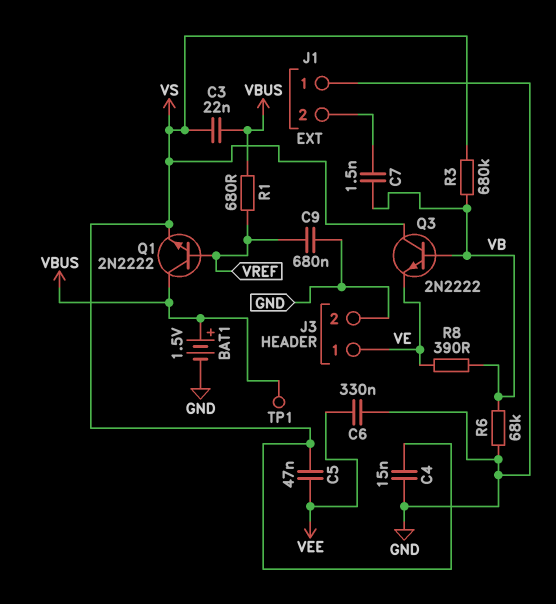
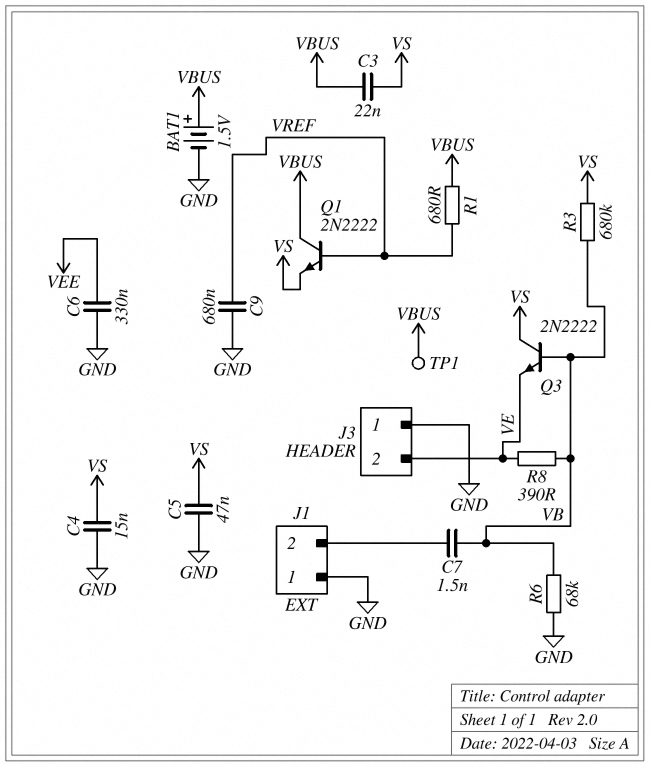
C5: 47nF (VEE, VS) -> 47nF (GND, VS)
J3 pin 1: VE -> GND
J3 pin 2: GND -> VE

